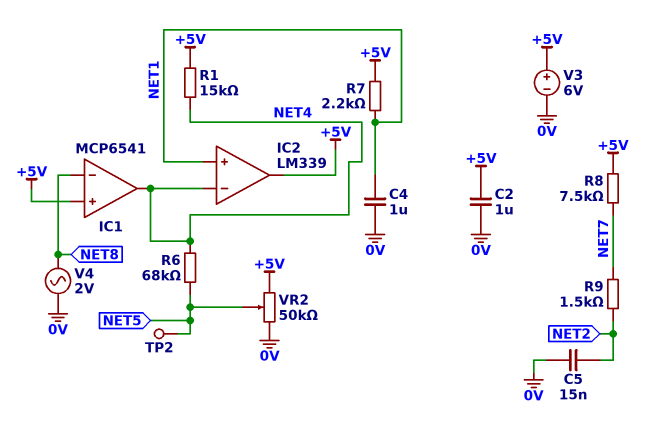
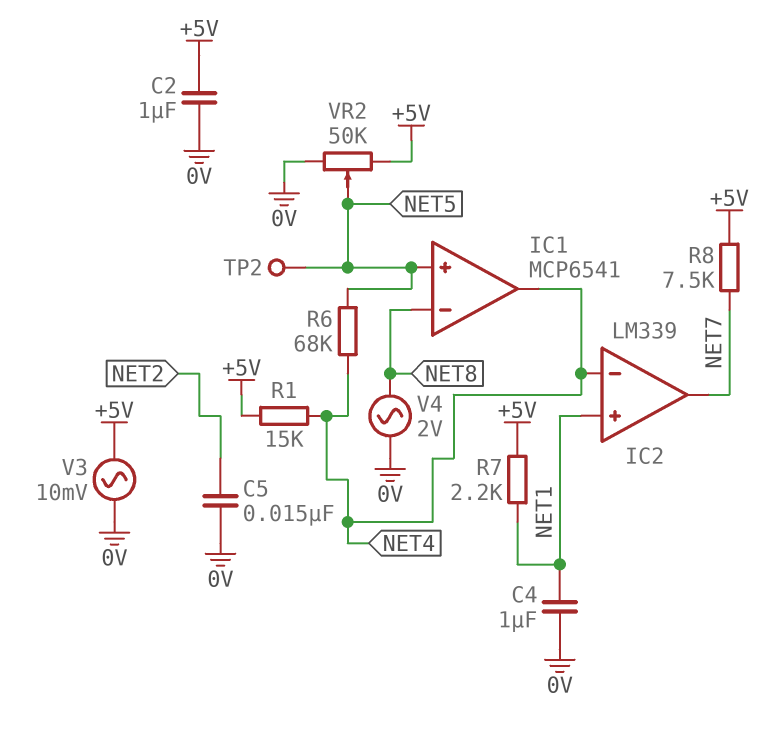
IC1 pin in+: +5V -> NET5
IC2 pin out: +5V -> NET7
R9: 1.5k (NET2, NET7) -> none
V3: 6V (plus +5V, minus 0V) -> AC 10mV (+5V, 0V)

